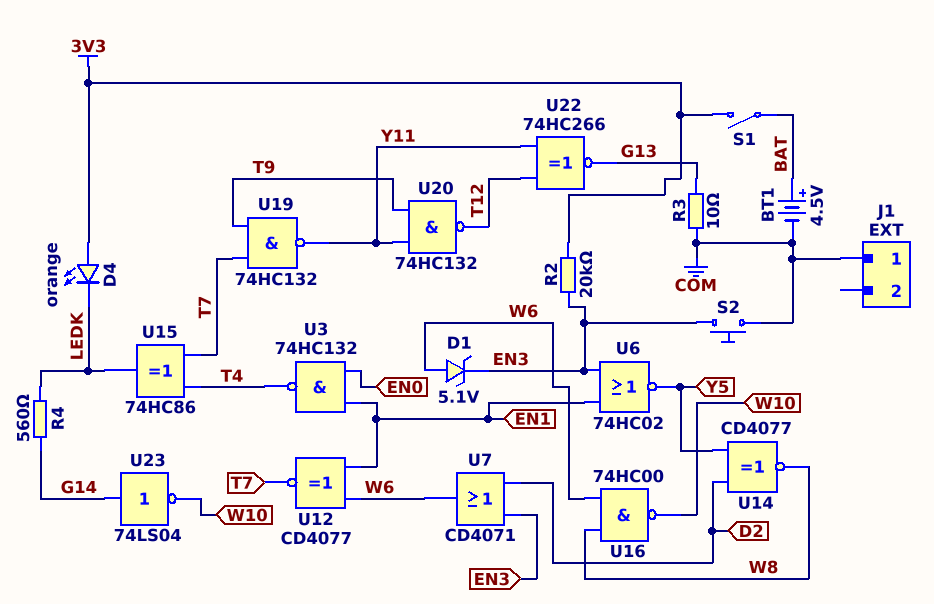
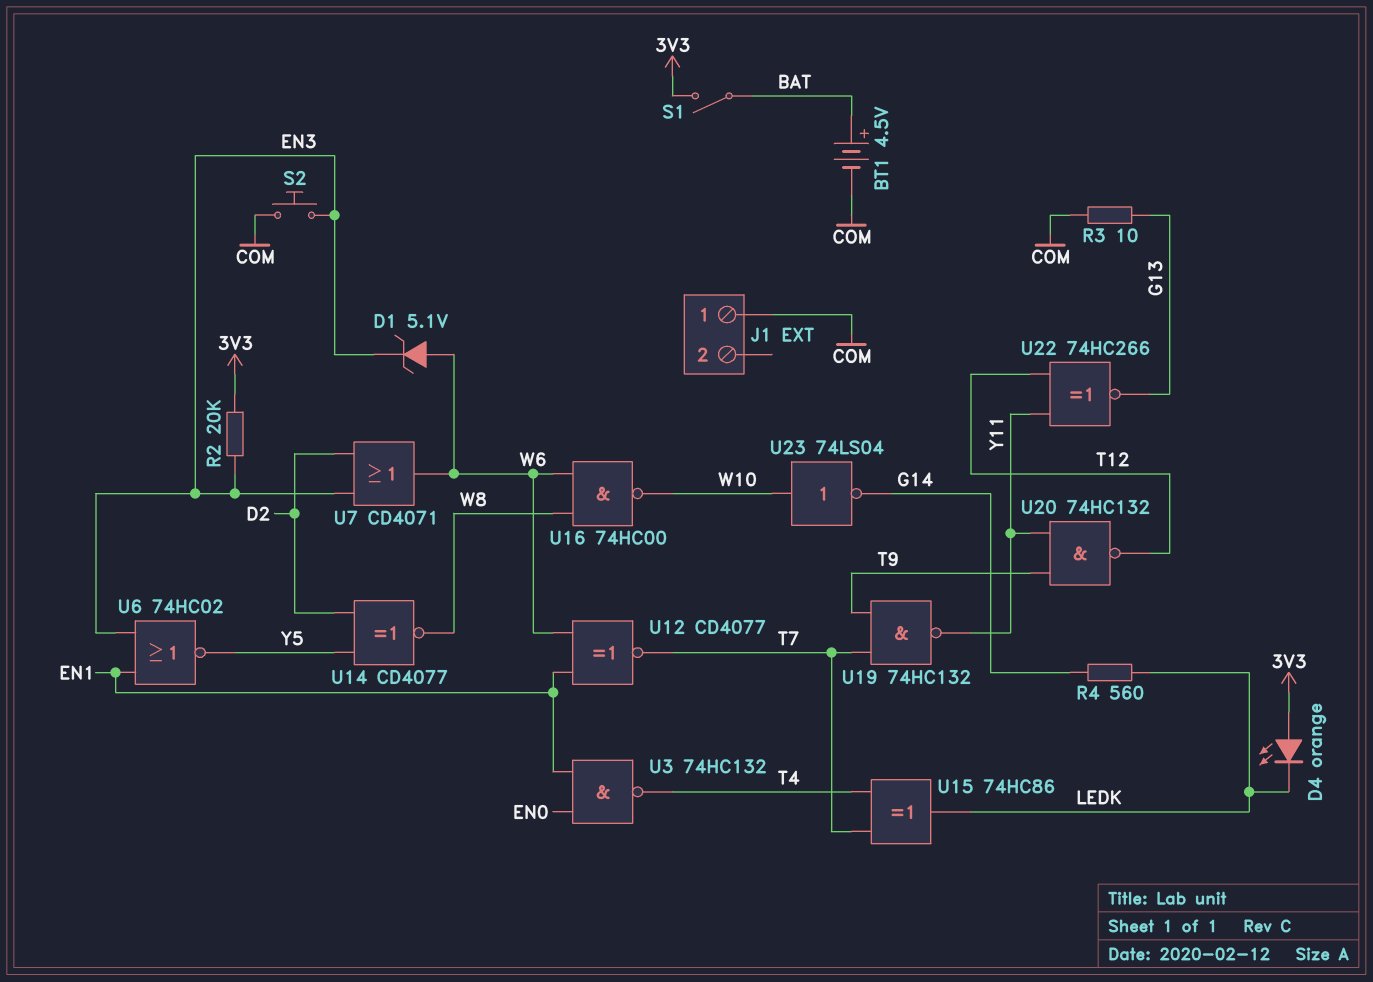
U23: NOT 74LS04 (in G14, out W10) -> NOT 74LS04 (in W10, out G14)

